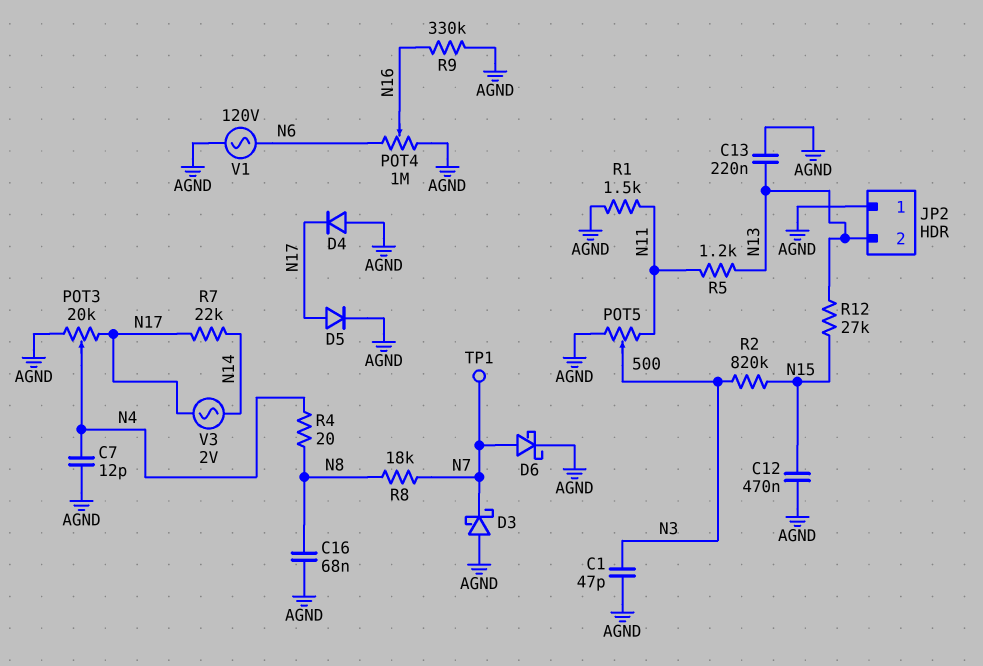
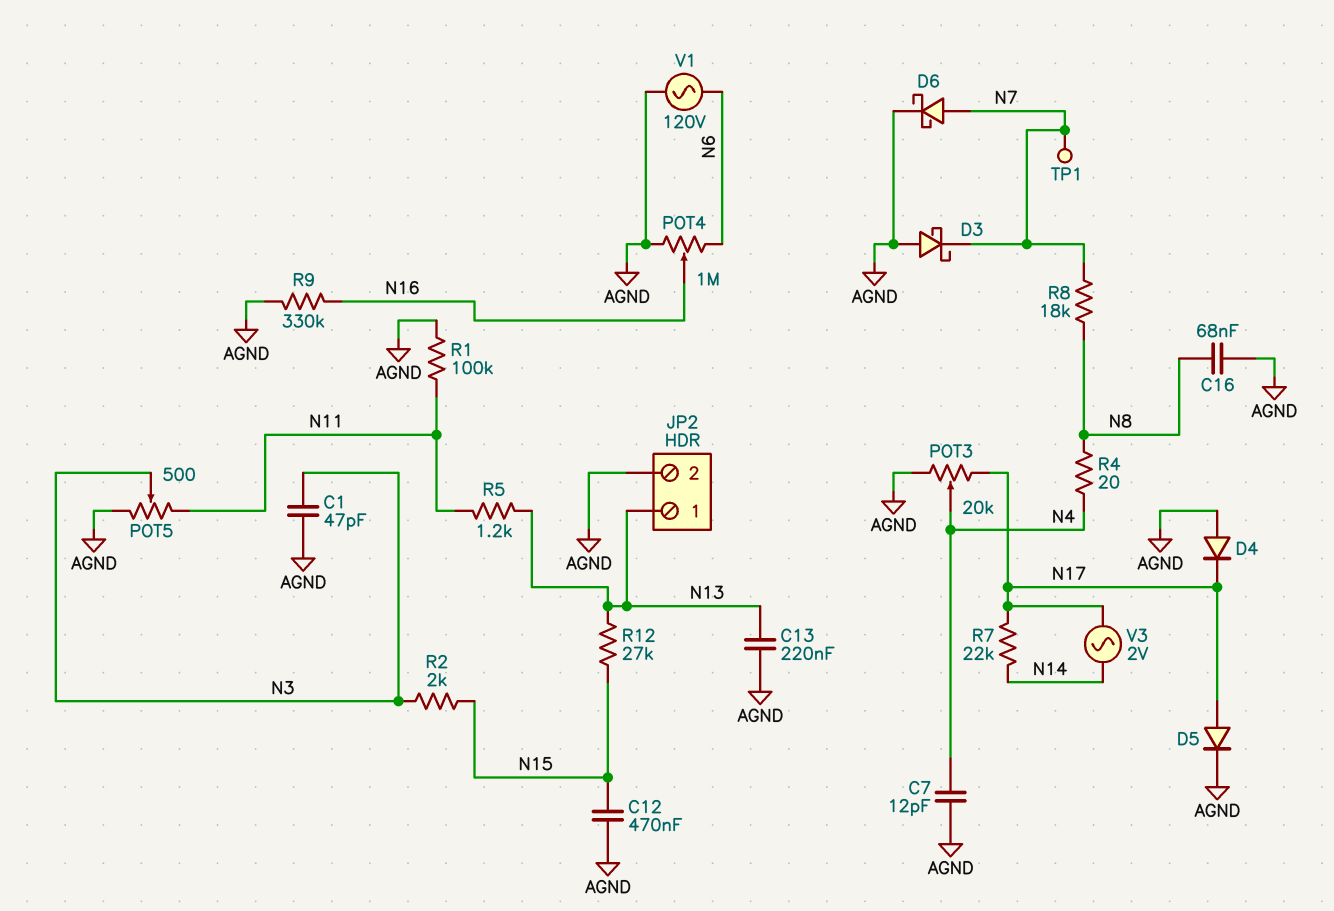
JP2 pin 1: AGND -> N13
JP2 pin 2: N13 -> AGND
R1: 1.5k (AGND, N11) -> 100k (AGND, N11)
R2: 820k (N3, N15) -> 2k (N3, N15)

